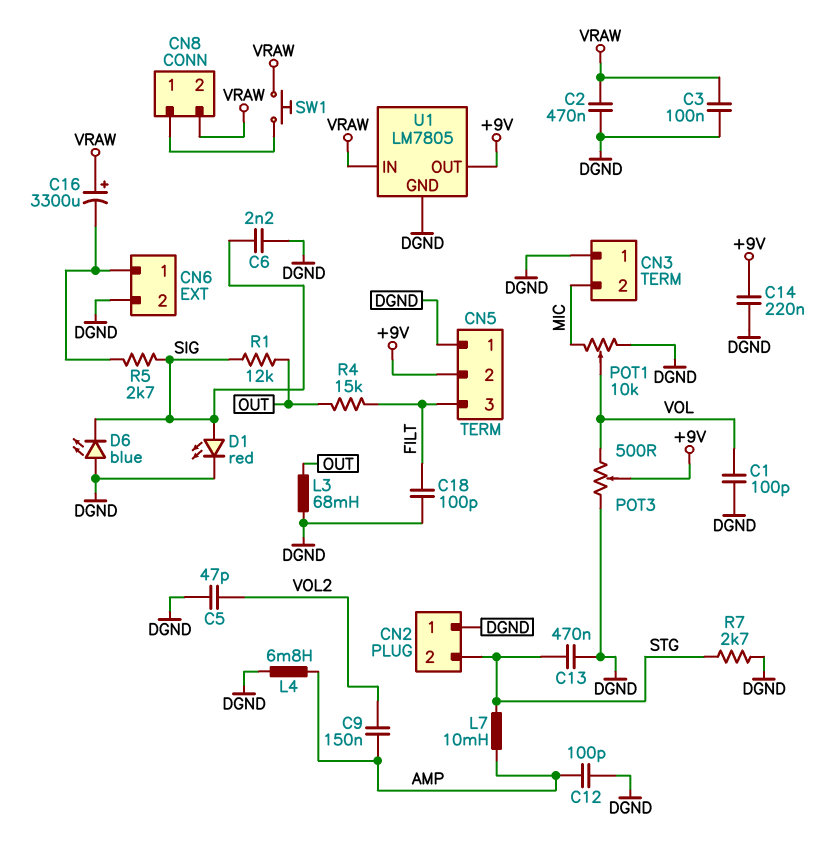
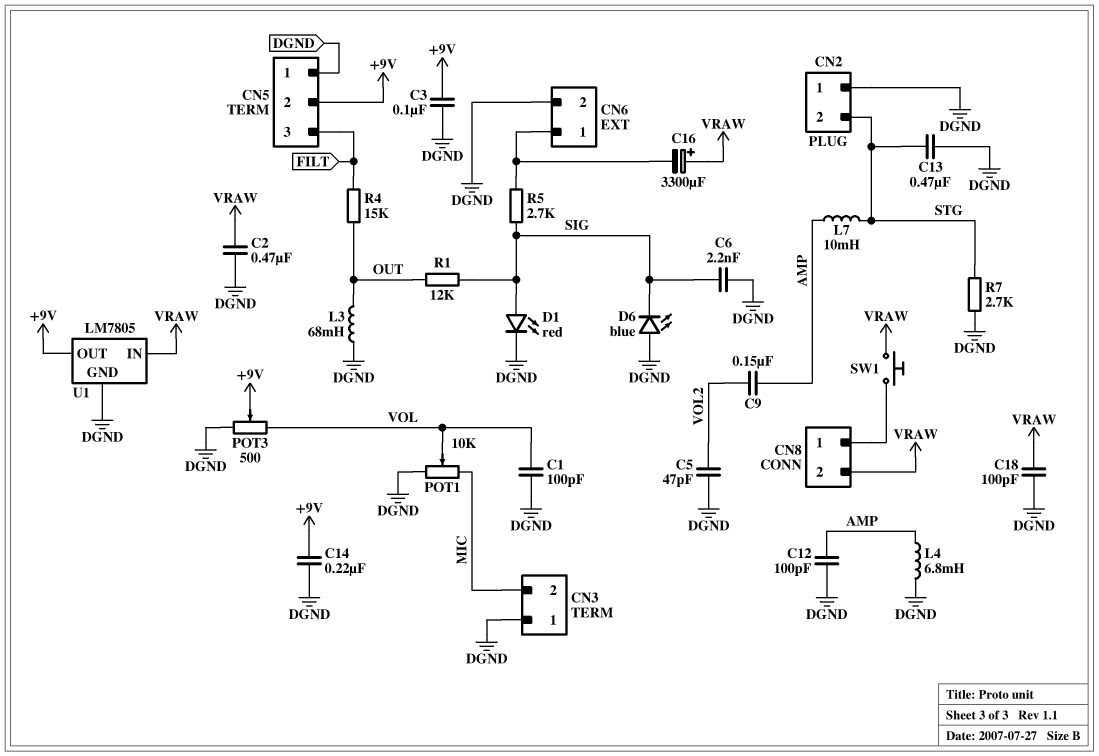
C3: 100nF (DGND, VRAW) -> 100nF (+9V, DGND)
C18: 100pF (DGND, FILT) -> 100pF (DGND, VRAW)

